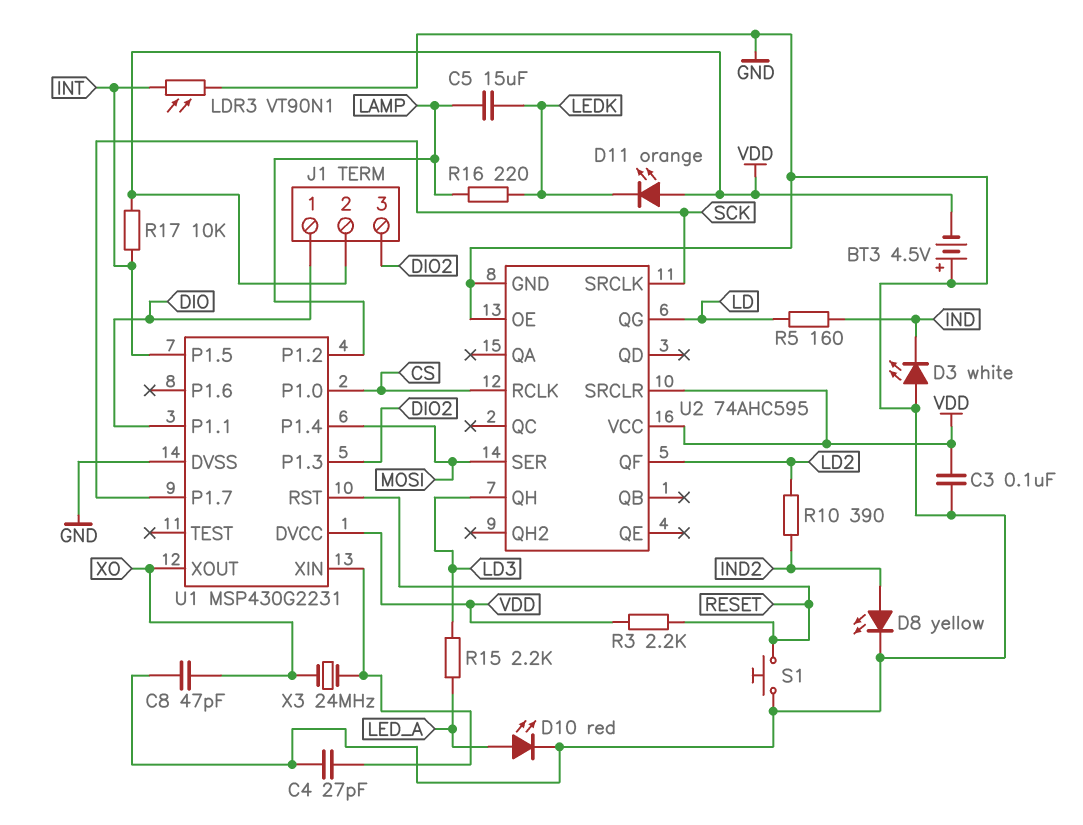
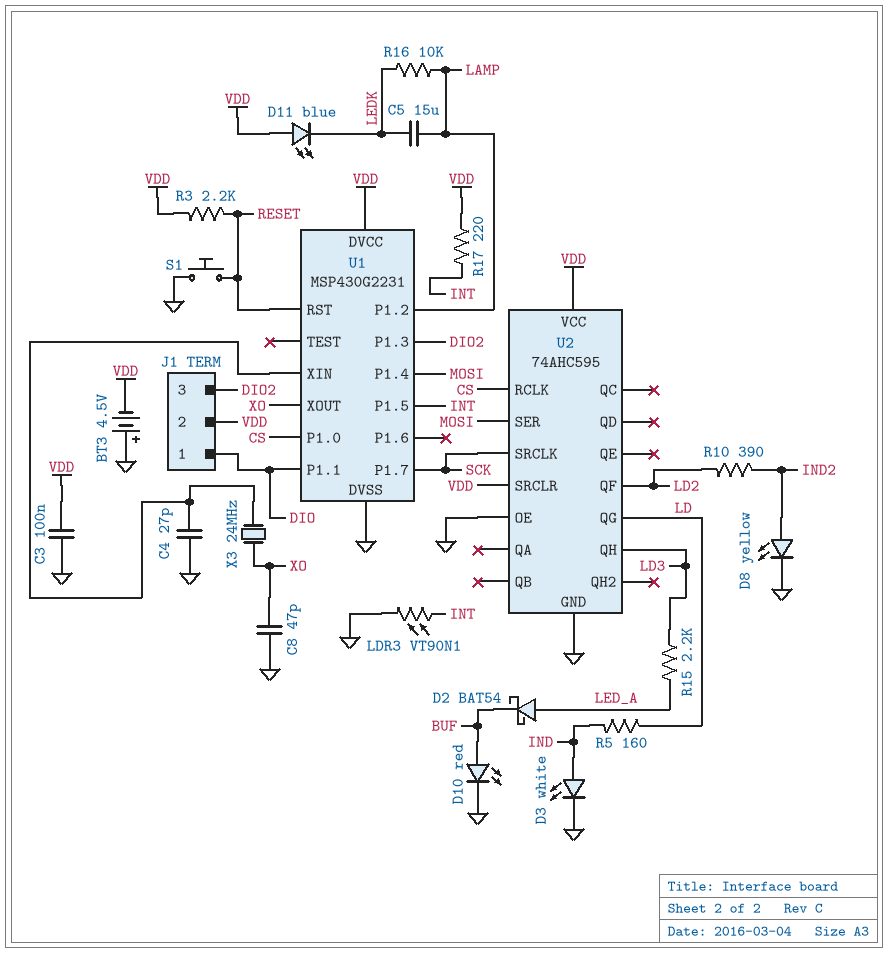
D2: none -> schottky BAT54 (A LED_A, K BUF)
D3: LED white (A GND, K IND) -> LED white (A IND, K GND)
D10: LED red (A LED_A, K GND) -> LED red (A BUF, K GND)
D11: LED orange (A VDD, K LEDK) -> LED blue (A VDD, K LEDK)
R16: 220 (LAMP, LEDK) -> 10k (LAMP, LEDK)
R17: 10k (INT, VDD) -> 220 (INT, VDD)

